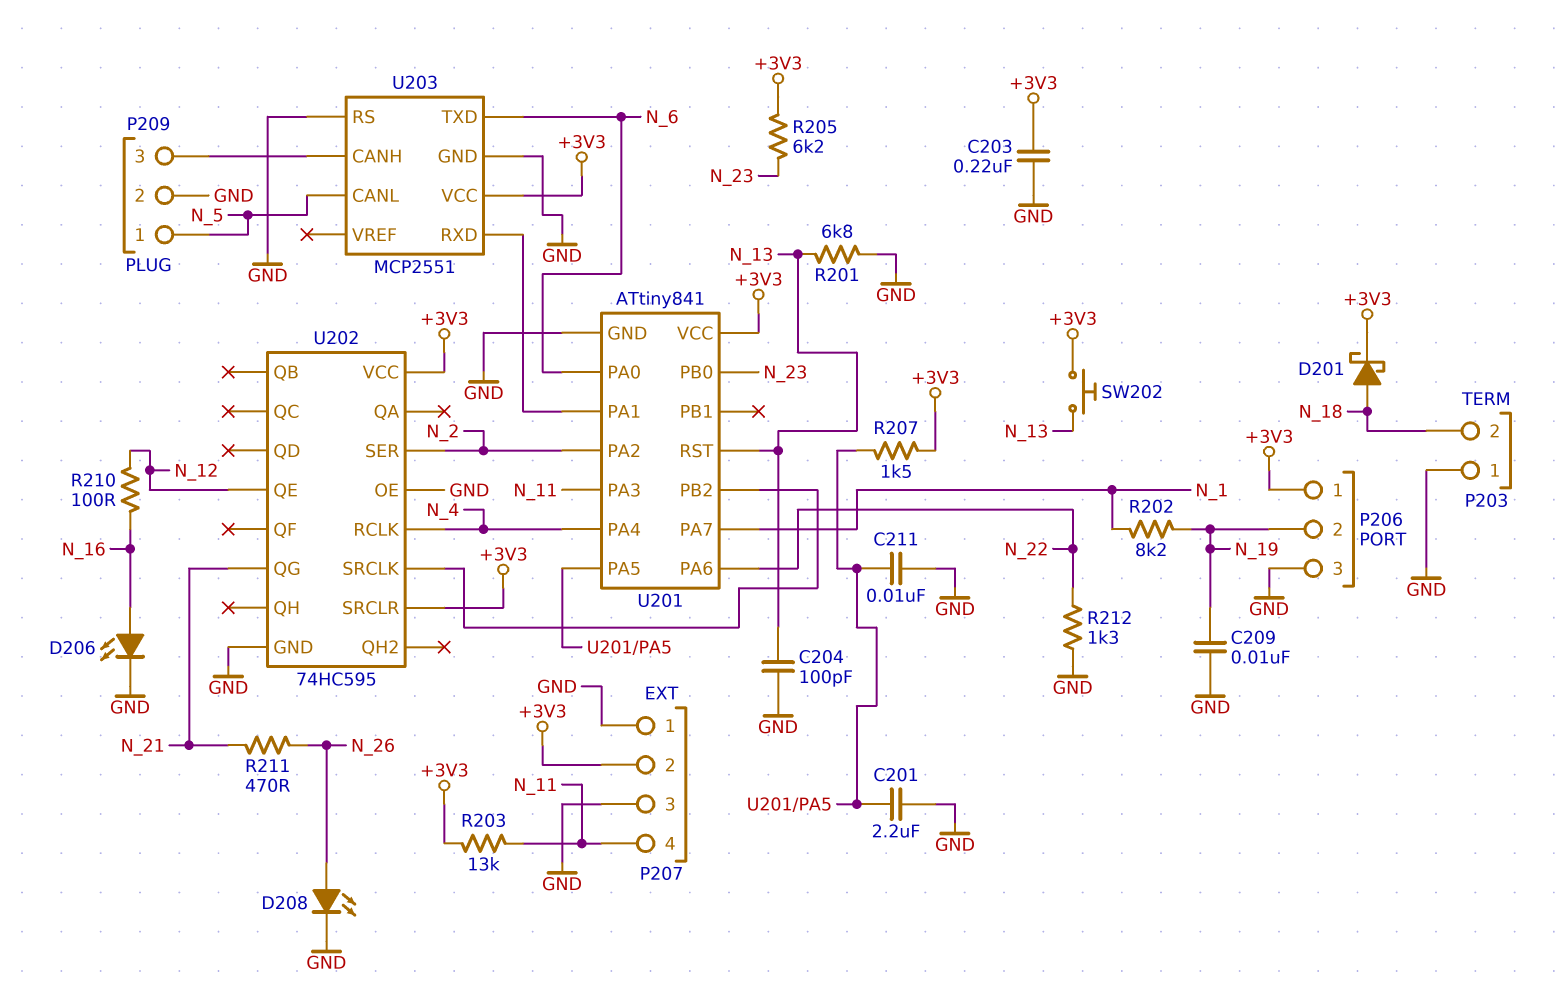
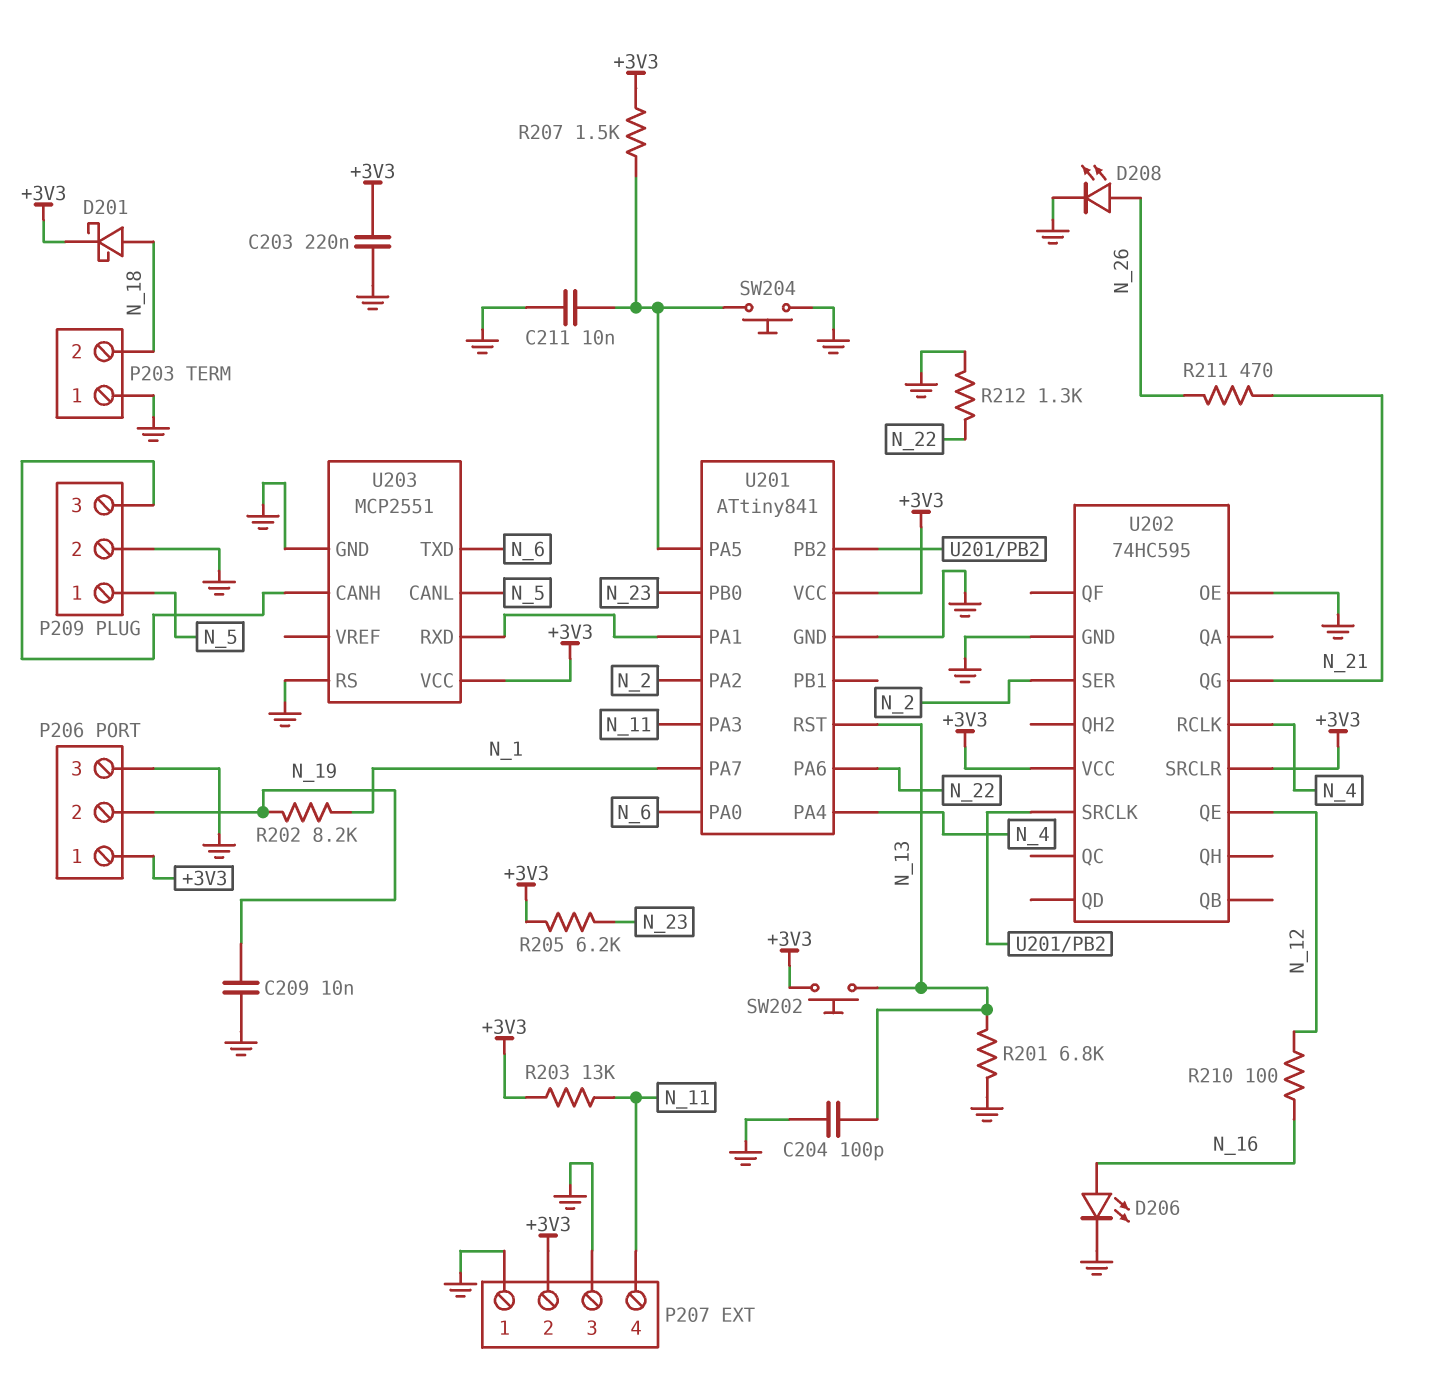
C201: 2.2uF (GND, U201/PA5) -> none
SW204: none -> button (GND, U201/PA5)

